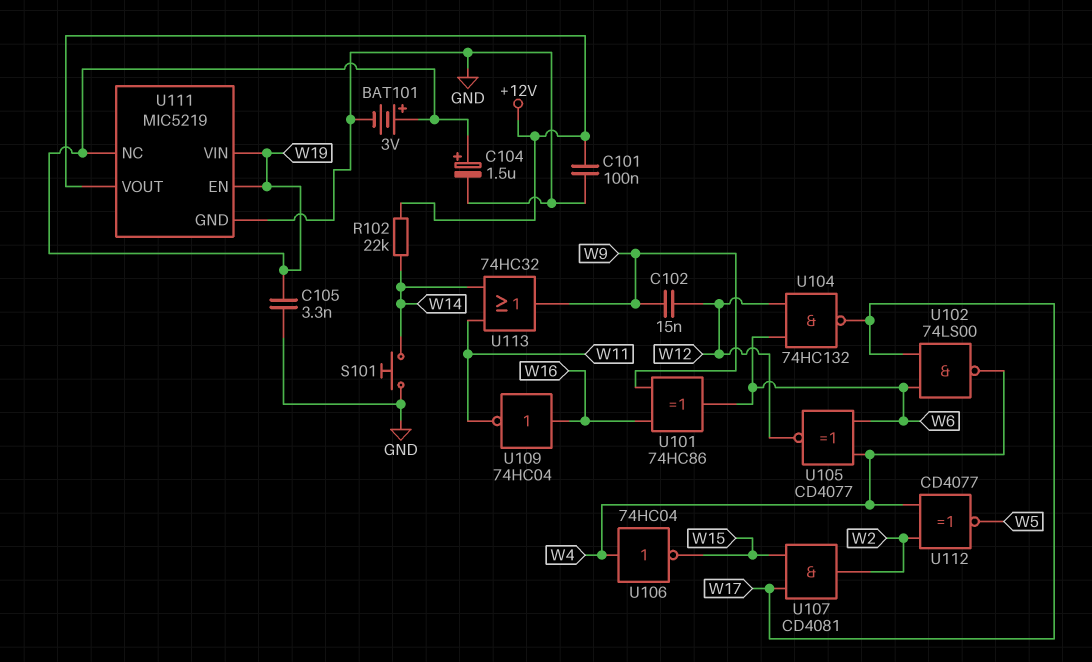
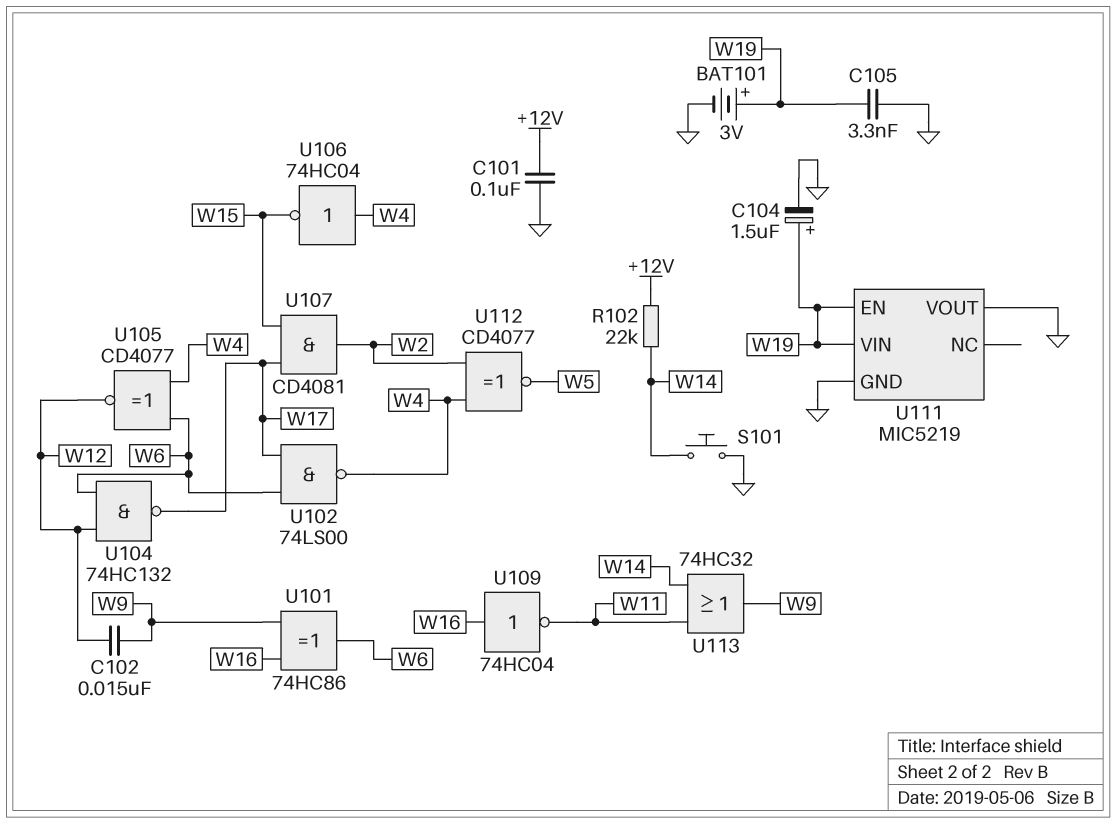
U111 pin NC: W19 -> none
U111 pin VOUT: +12V -> GND

